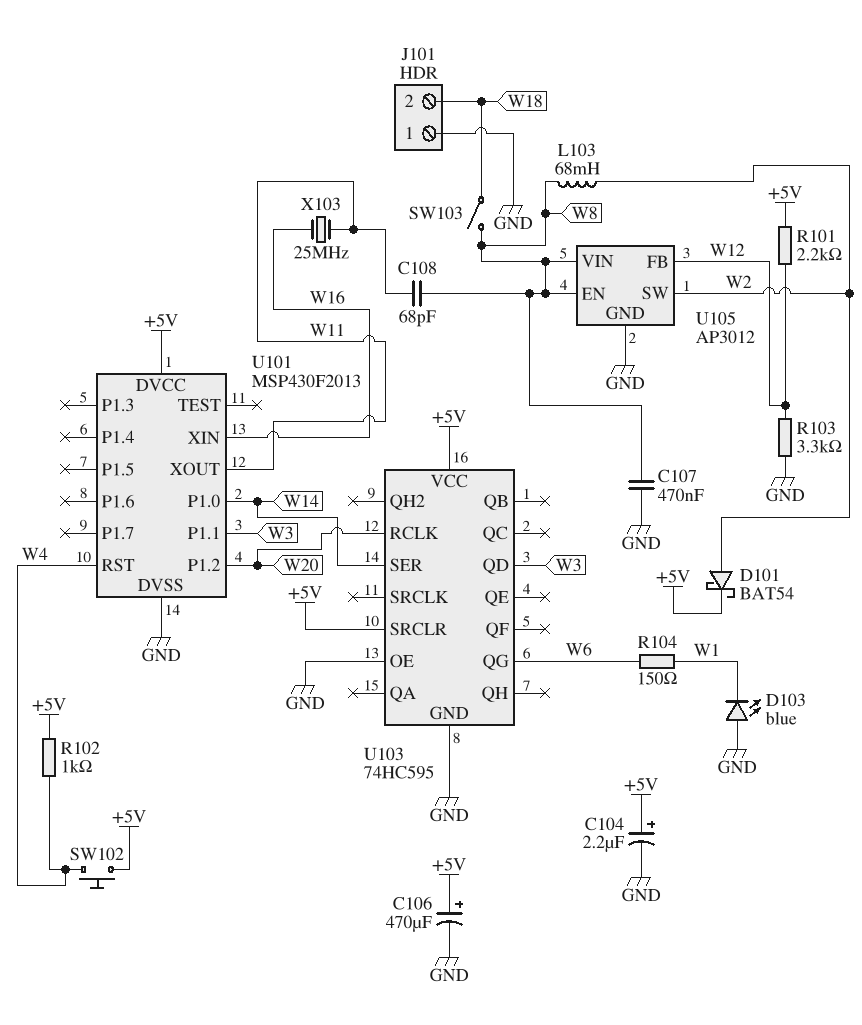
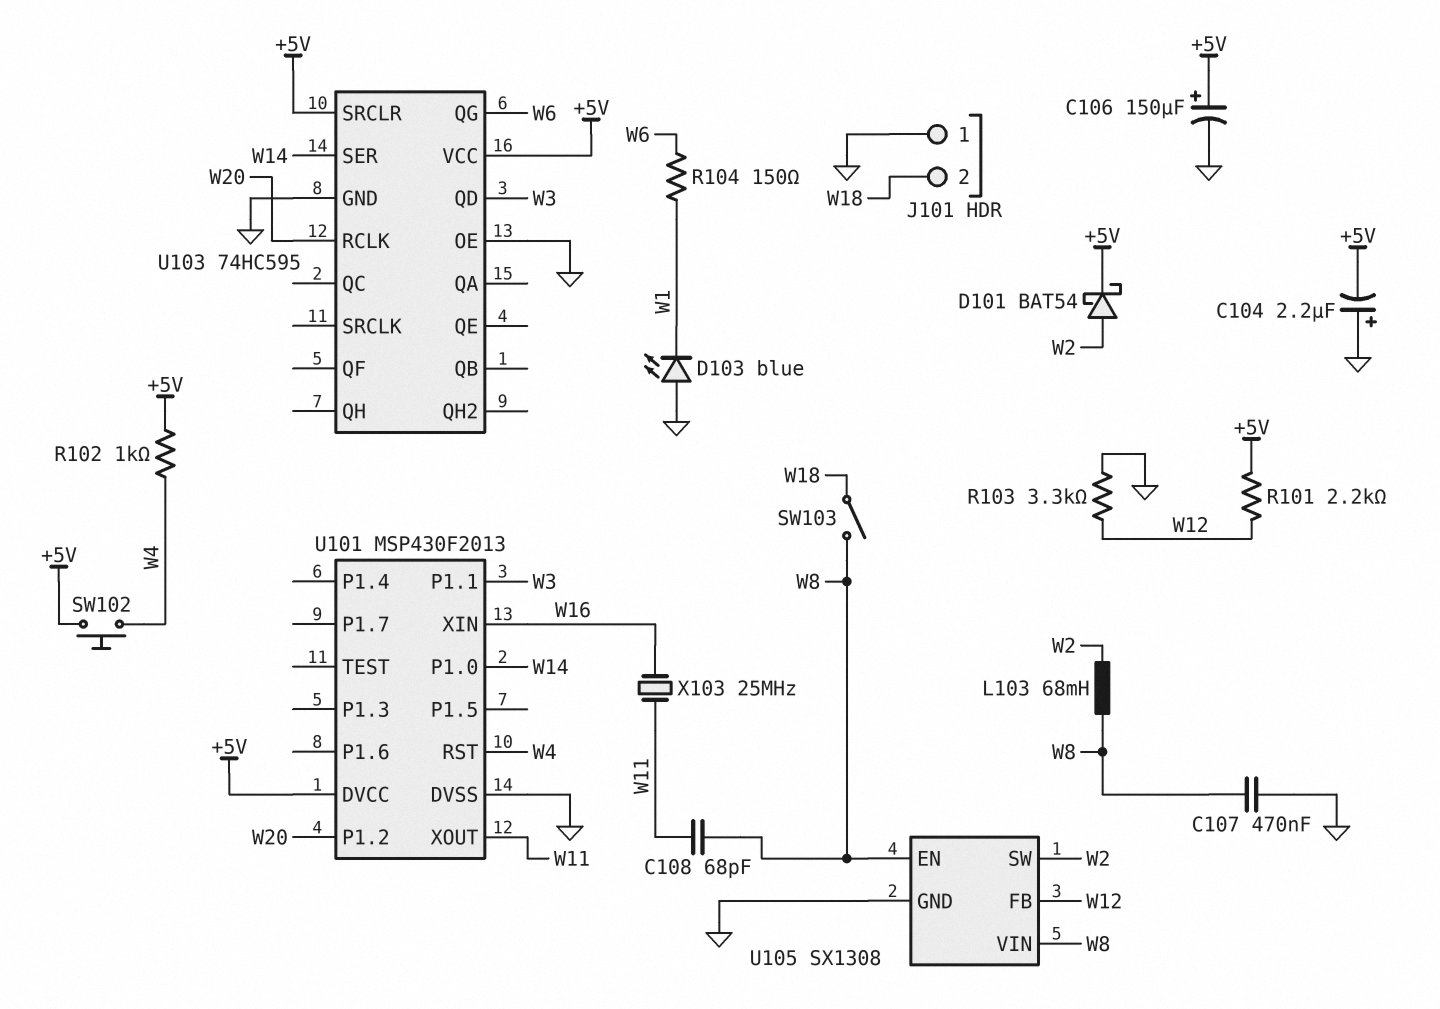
C104: 2.2uF (plus +5V, minus GND) -> 2.2uF (plus GND, minus +5V)
C106: 470uF (plus +5V, minus GND) -> 150uF (plus +5V, minus GND)
U105: AP3012 -> SX1308

